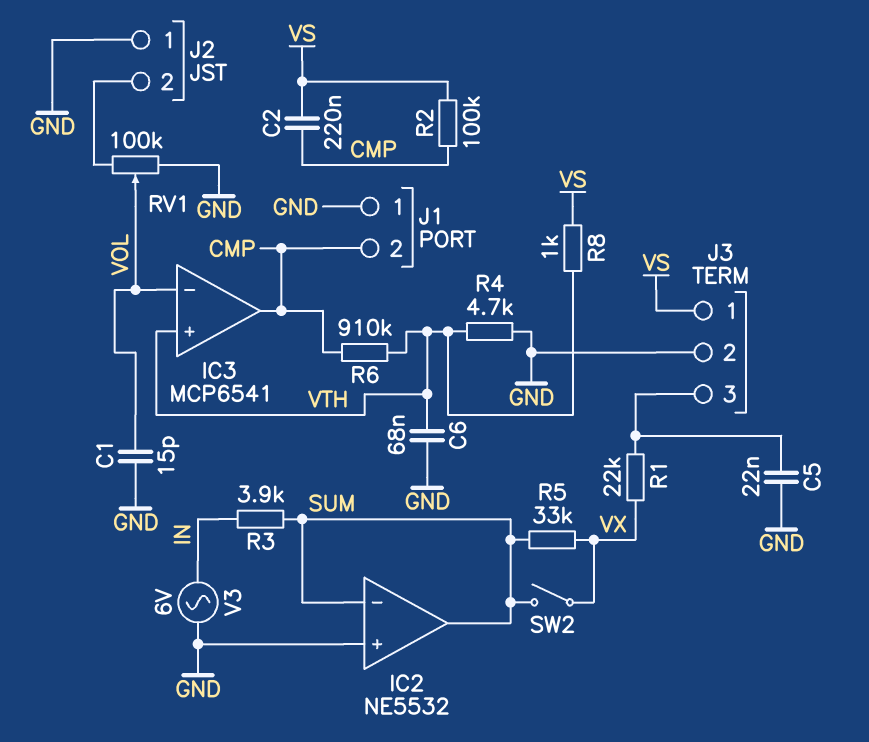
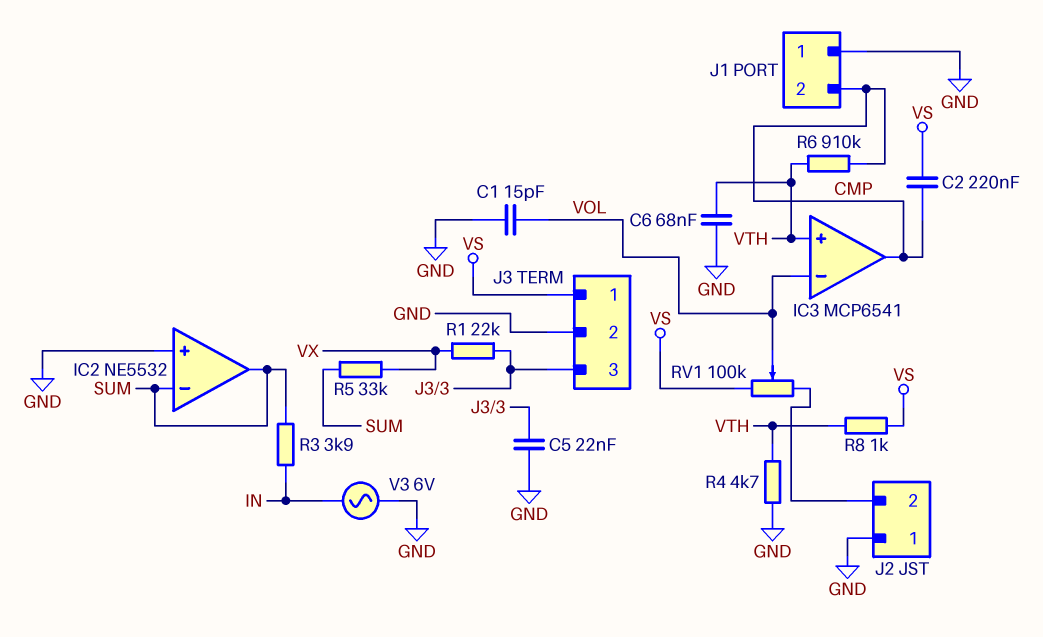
R2: 100k (CMP, VS) -> none
RV1: 100k (GND, J2/2, wiper VOL) -> 100k (J2/2, VS, wiper VOL)
SW2: switch (SUM, VX) -> none

